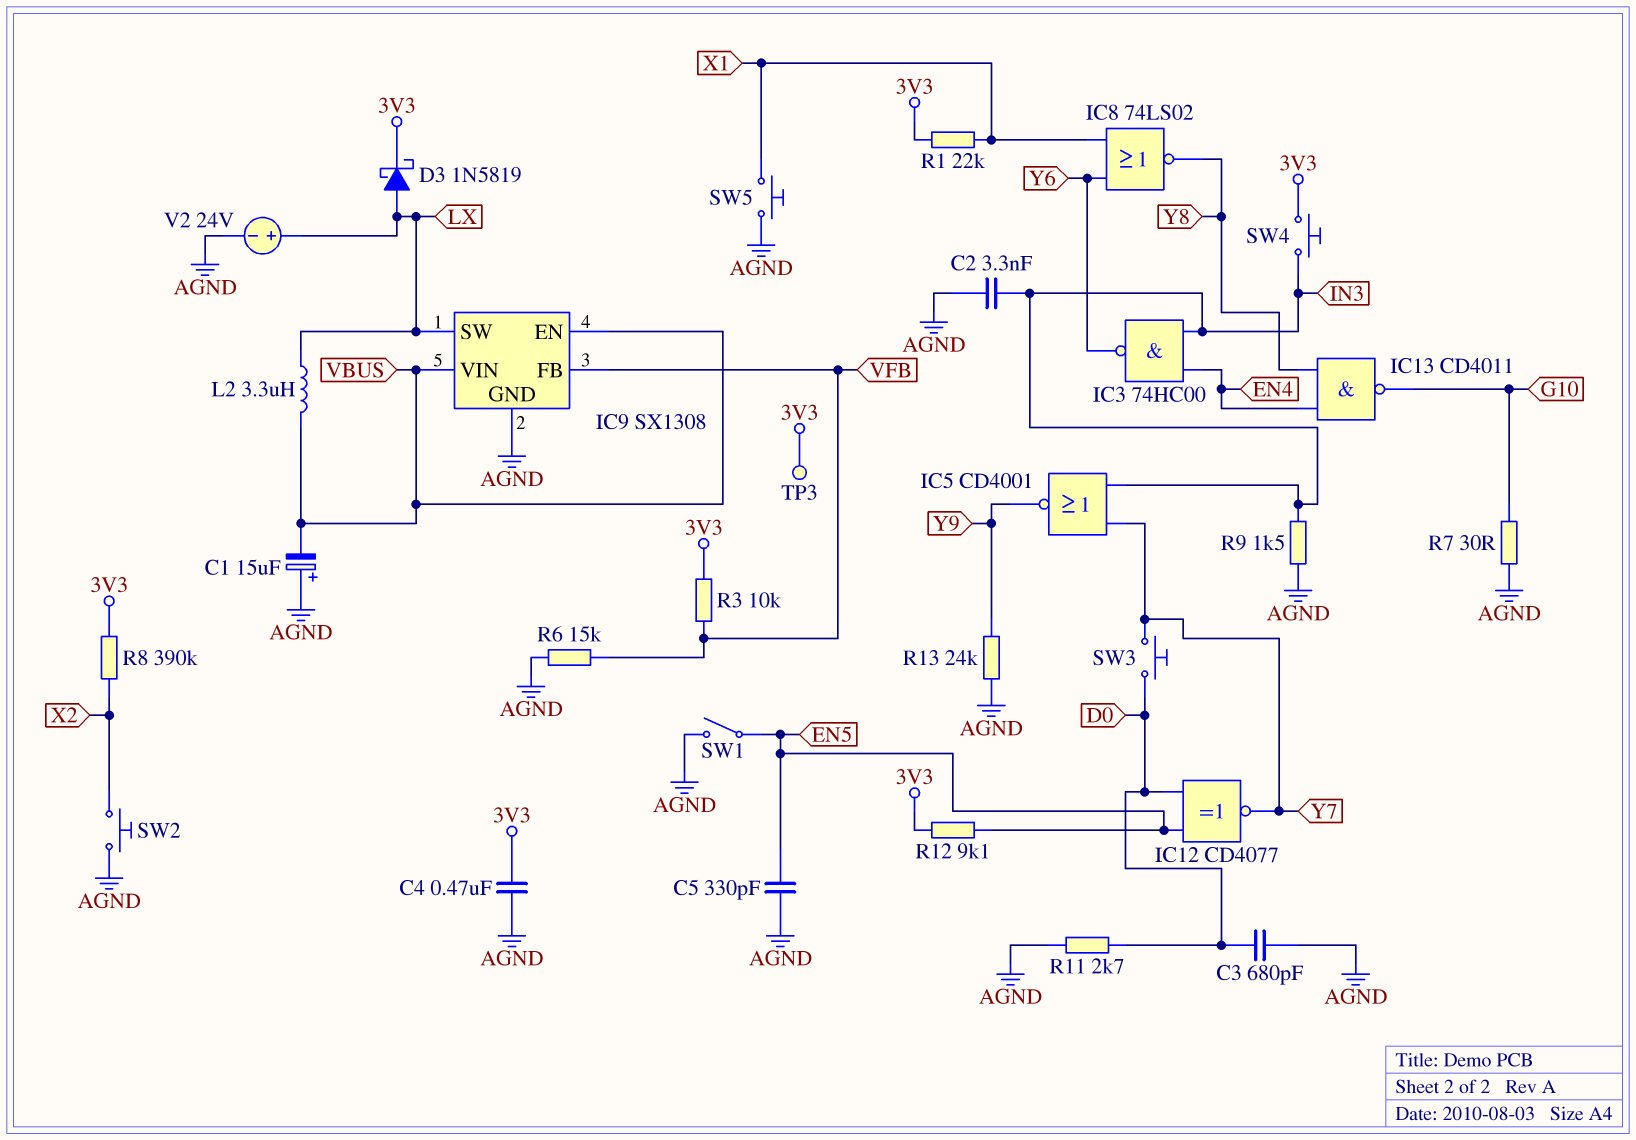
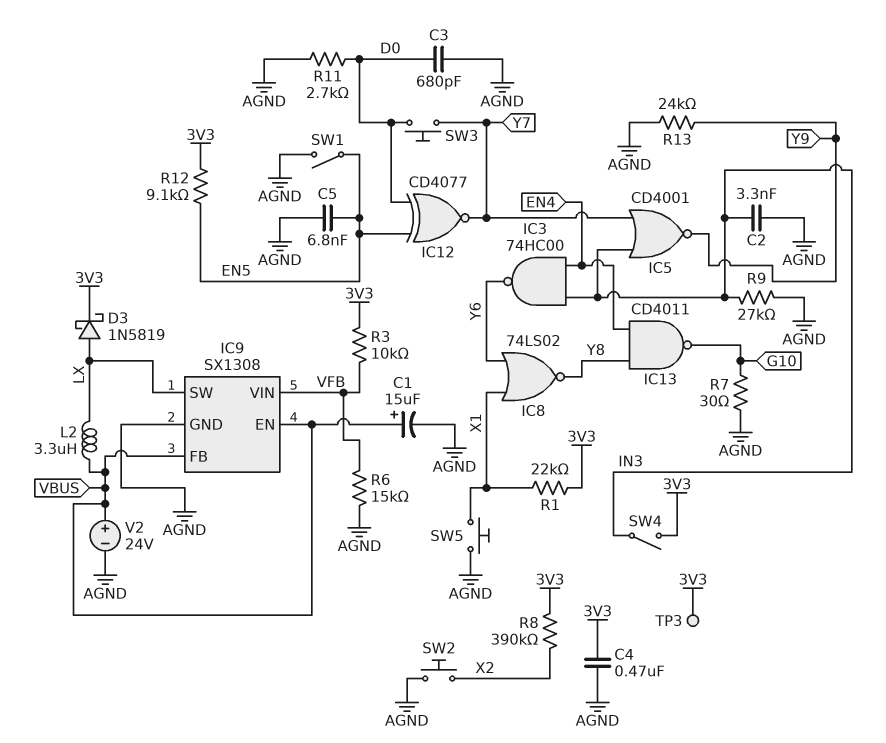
C1: 15uF (plus AGND, minus VBUS) -> 15uF (plus VBUS, minus AGND)
C5: 330pF (AGND, EN5) -> 6.8nF (AGND, EN5)
IC9 pin FB: VFB -> VBUS
IC9 pin VIN: VBUS -> VFB
R9: 1.5k (AGND, IN3) -> 27k (AGND, IN3)
SW4: button (3V3, IN3) -> switch (3V3, IN3)
V2: 24V (plus LX, minus AGND) -> 24V (plus VBUS, minus AGND)

